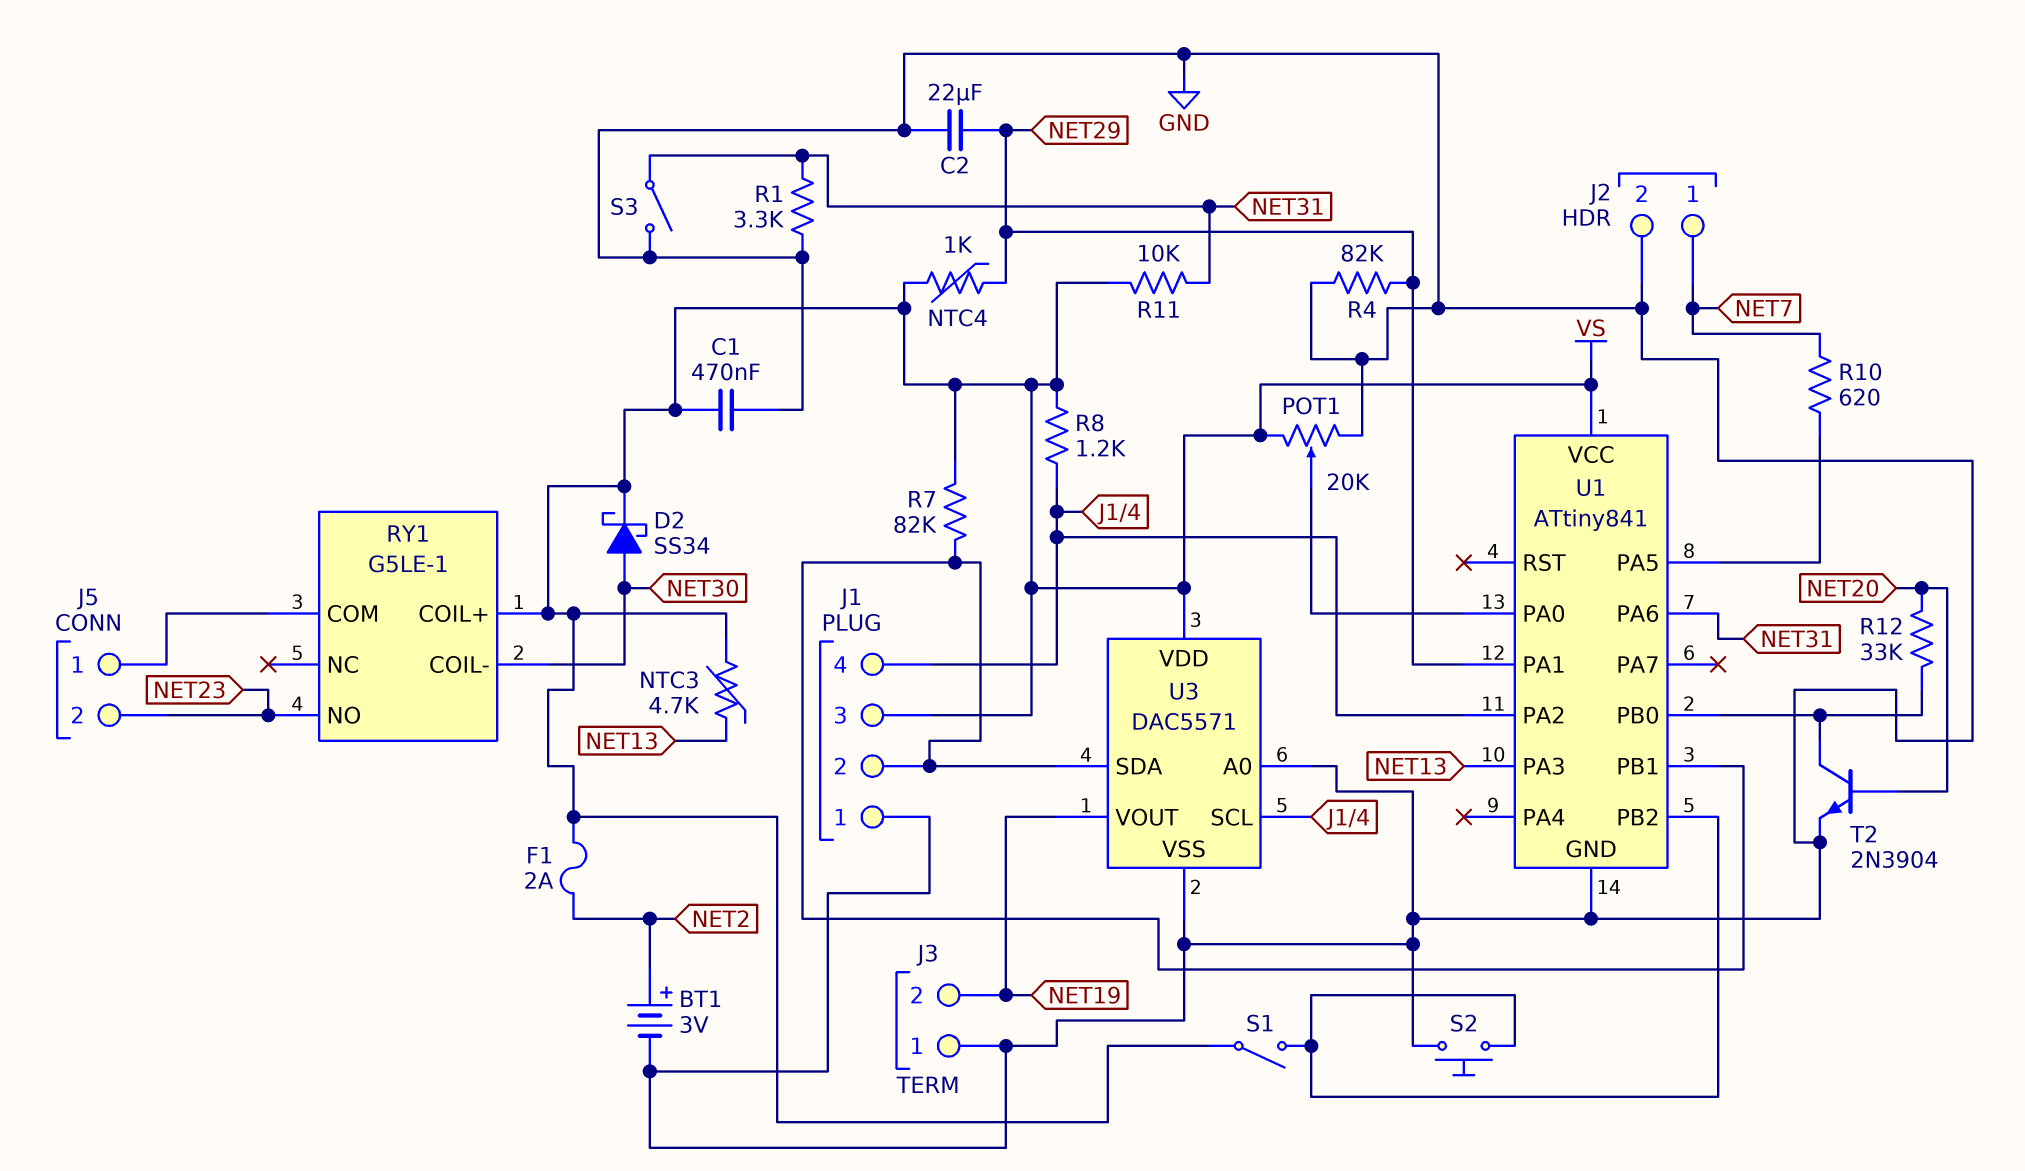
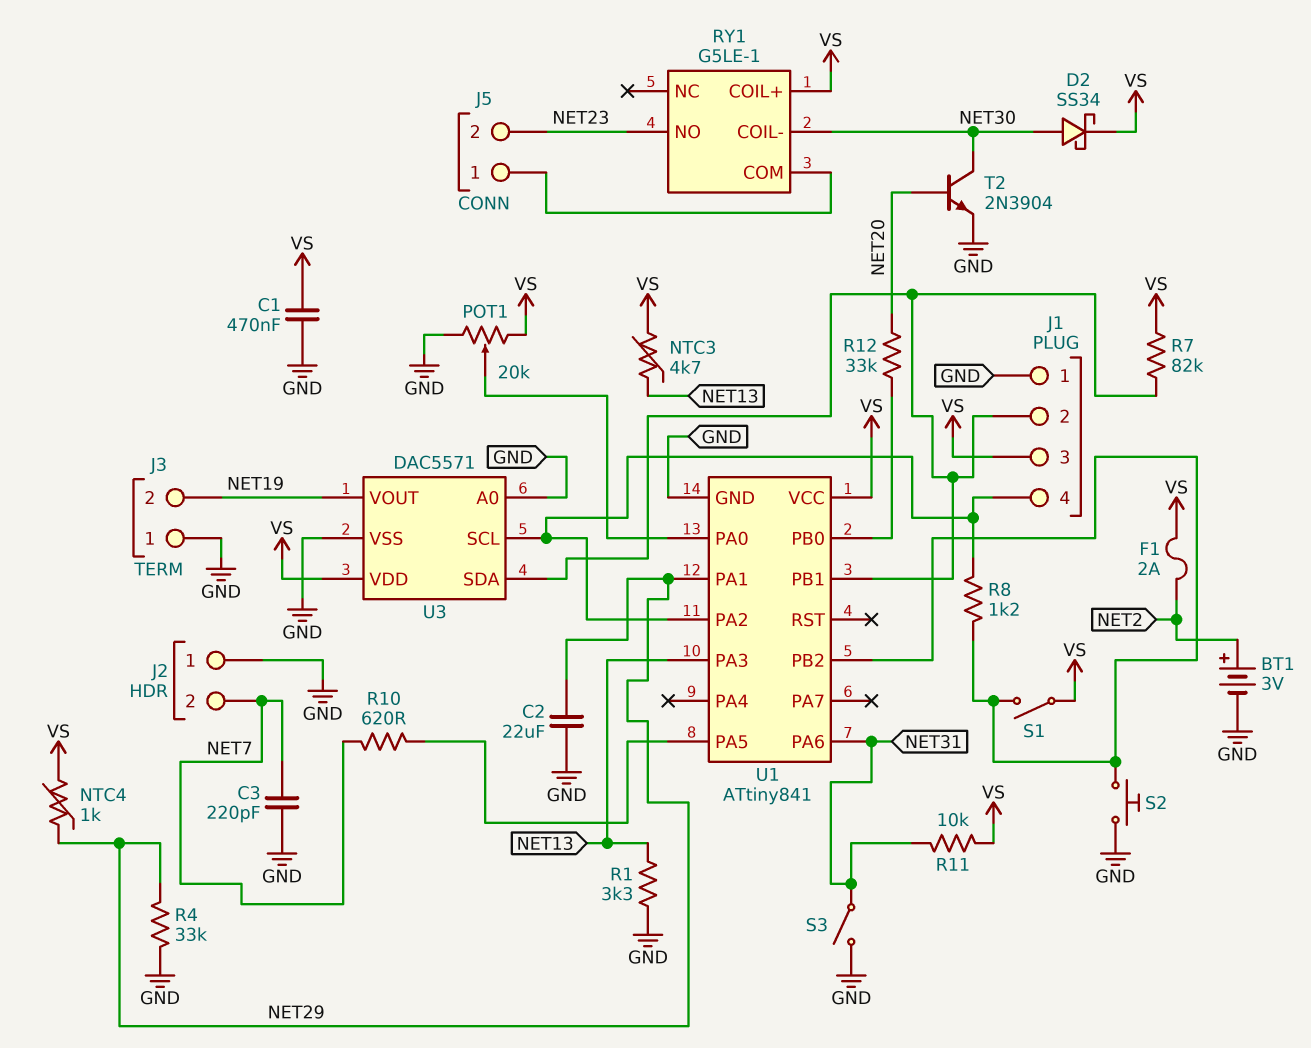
C3: none -> 220pF (GND, NET7)
J2 pin 1: NET7 -> GND
J2 pin 2: GND -> NET7
R1: 3.3k (GND, NET31) -> 3.3k (GND, NET13)
R4: 82k (GND, NET29) -> 33k (GND, NET29)
R8: 1.2k (J1/4, VS) -> 1.2k (J1/4, U1/PB2)
T2: NPN 2N3904 (B NET20, C U1/PB0, E GND) -> NPN 2N3904 (B NET20, C NET30, E GND)

